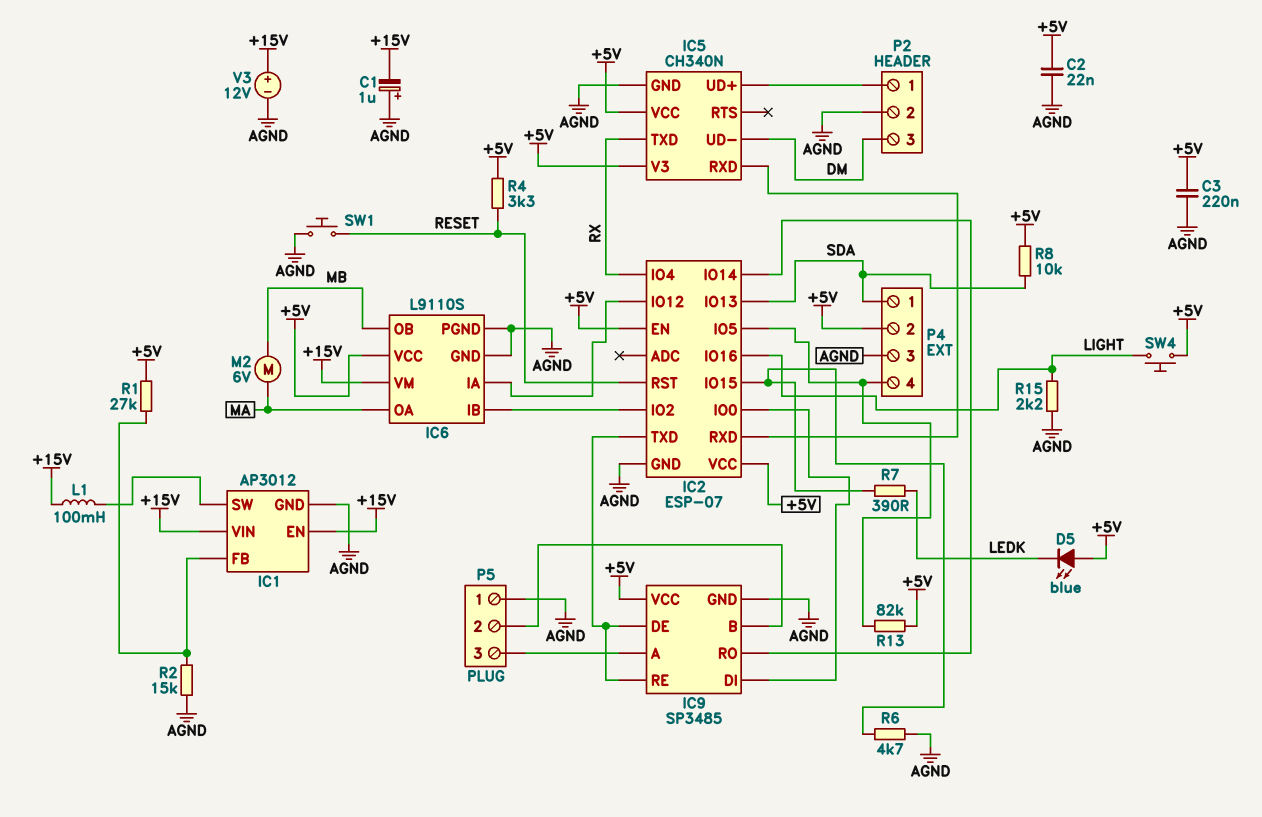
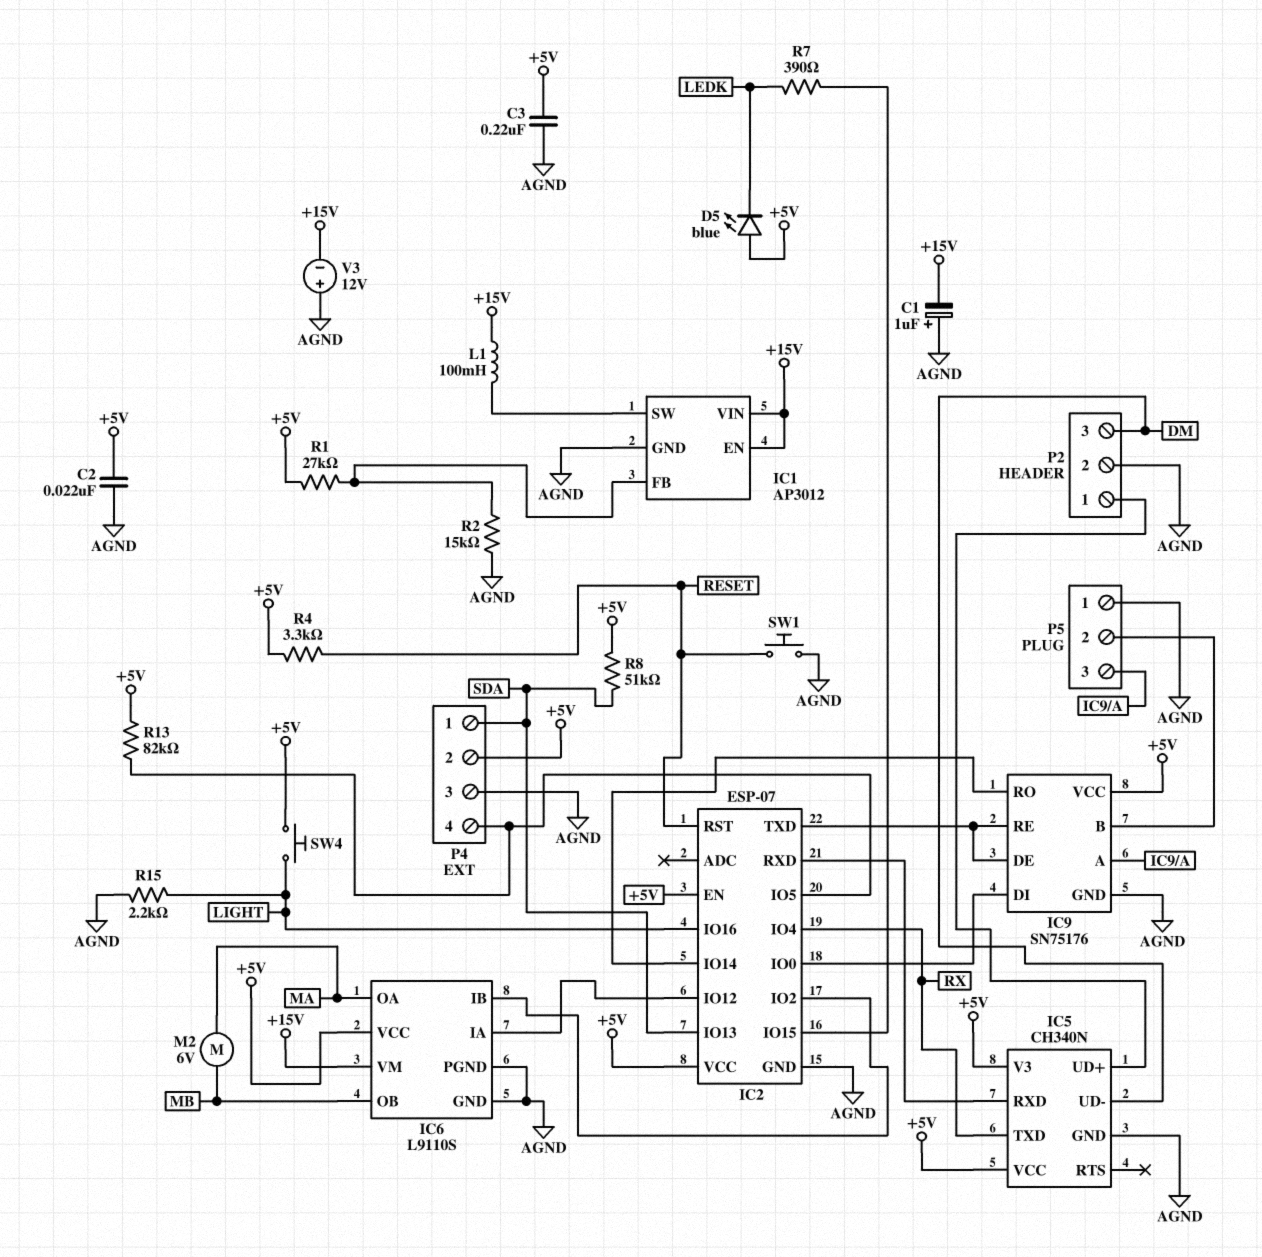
IC9: SP3485 -> SN75176
R6: 4.7k (AGND, IC2/IO15) -> none
R8: 10k (+5V, SDA) -> 51k (+5V, SDA)
V3: 12V (plus +15V, minus AGND) -> 12V (plus AGND, minus +15V)

